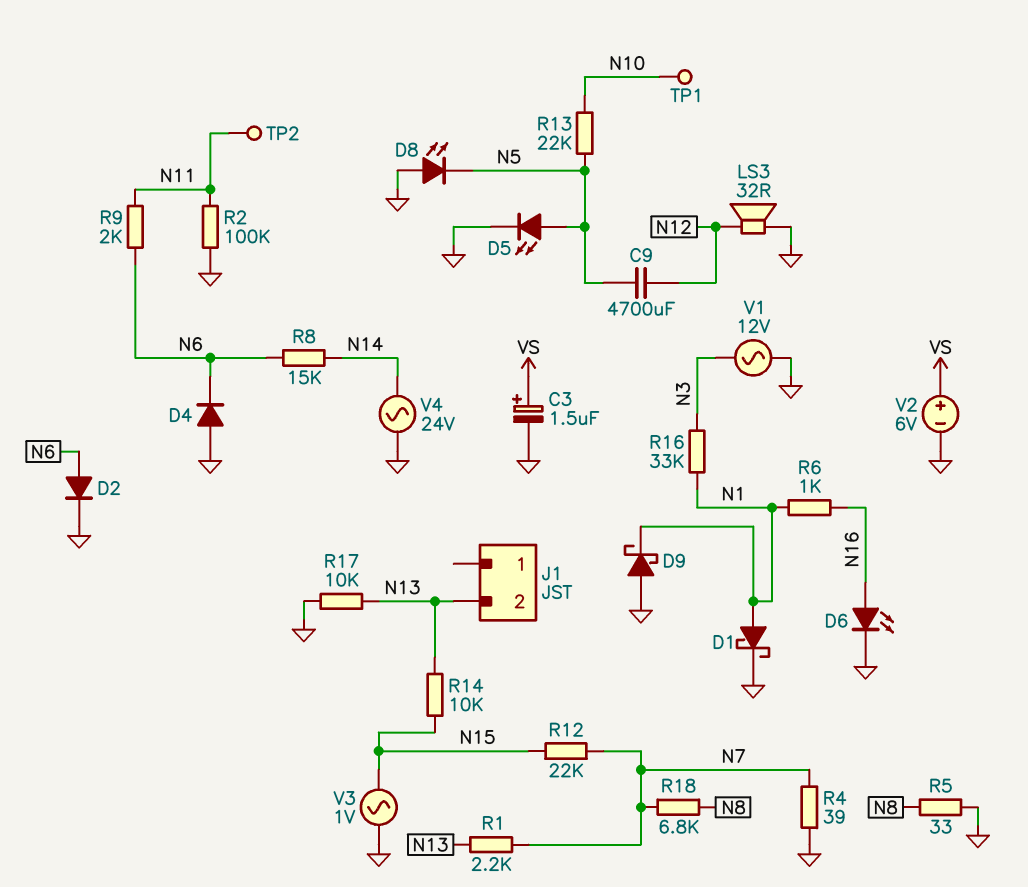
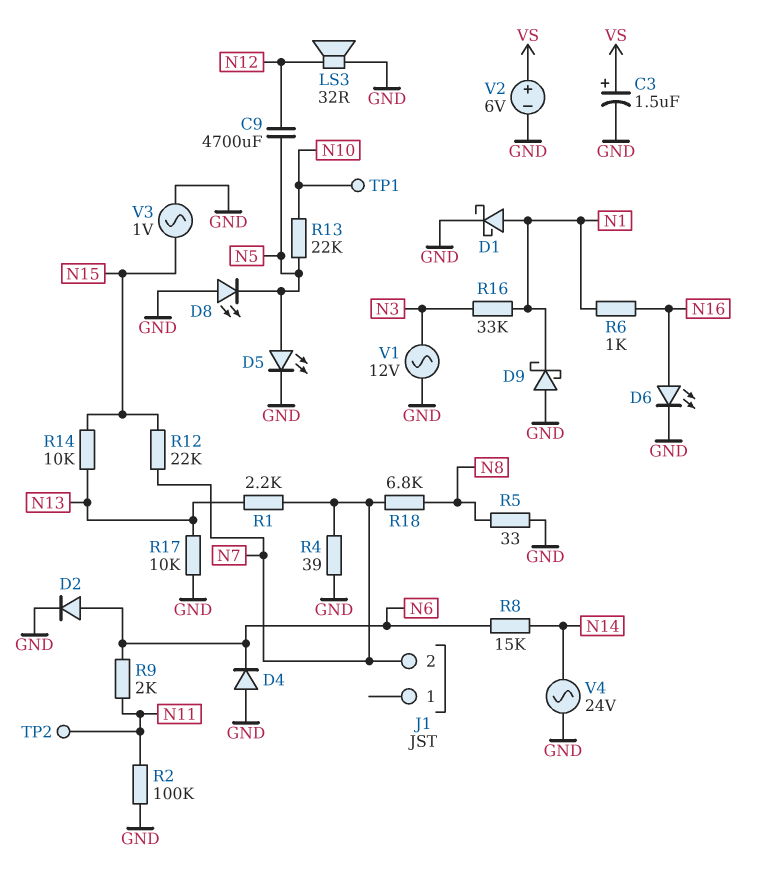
J1 pin 2: N13 -> N7

